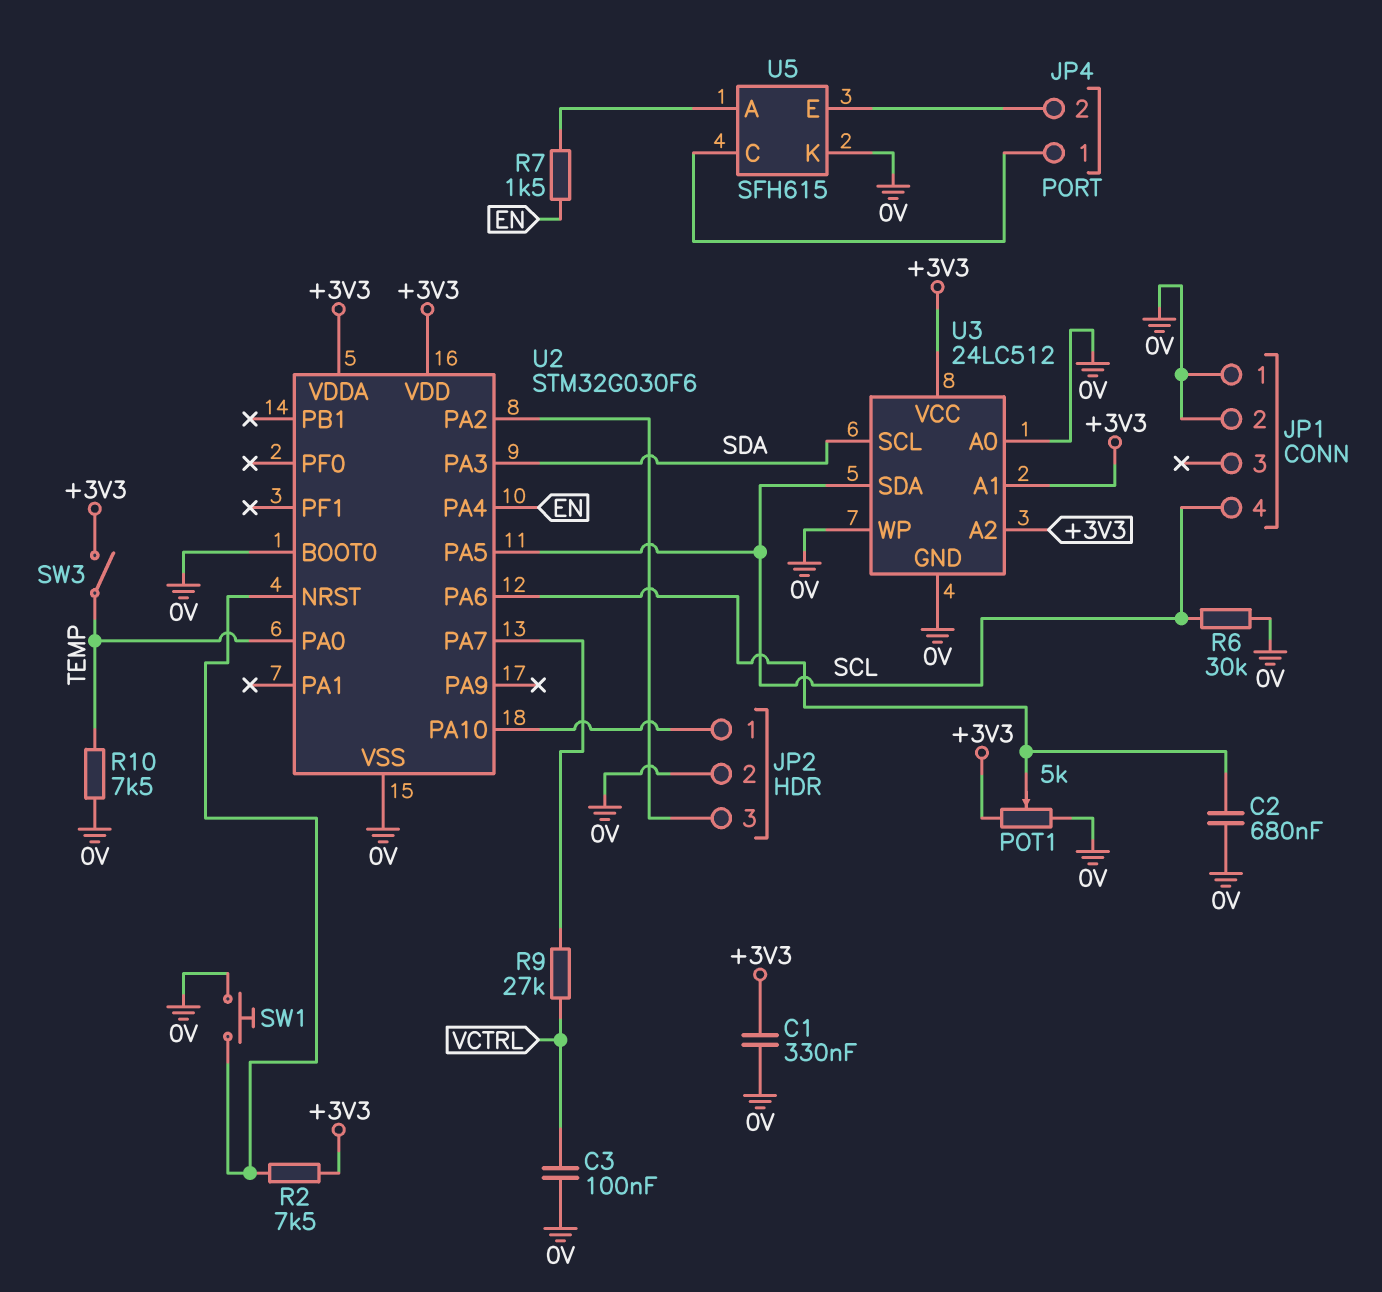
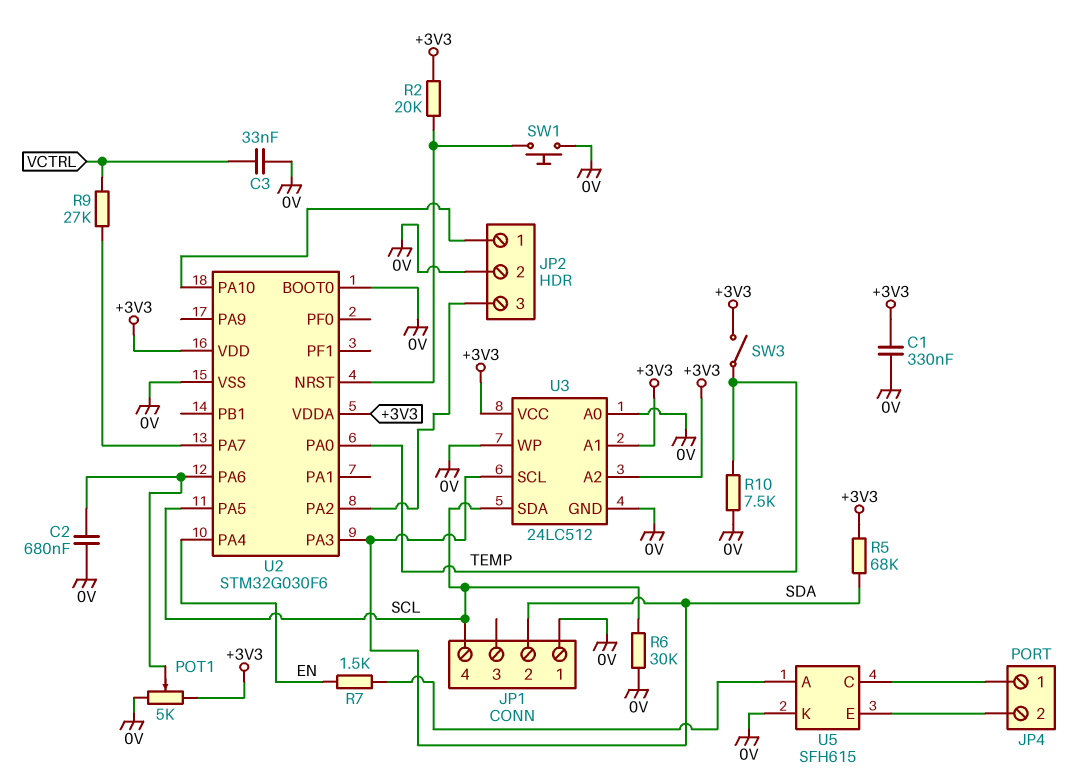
C3: 100nF (0V, VCTRL) -> 33nF (0V, VCTRL)
JP1 pin 2: 0V -> SDA
R2: 7.5k (+3V3, U2/NRST) -> 20k (+3V3, U2/NRST)
R5: none -> 68k (+3V3, SDA)

